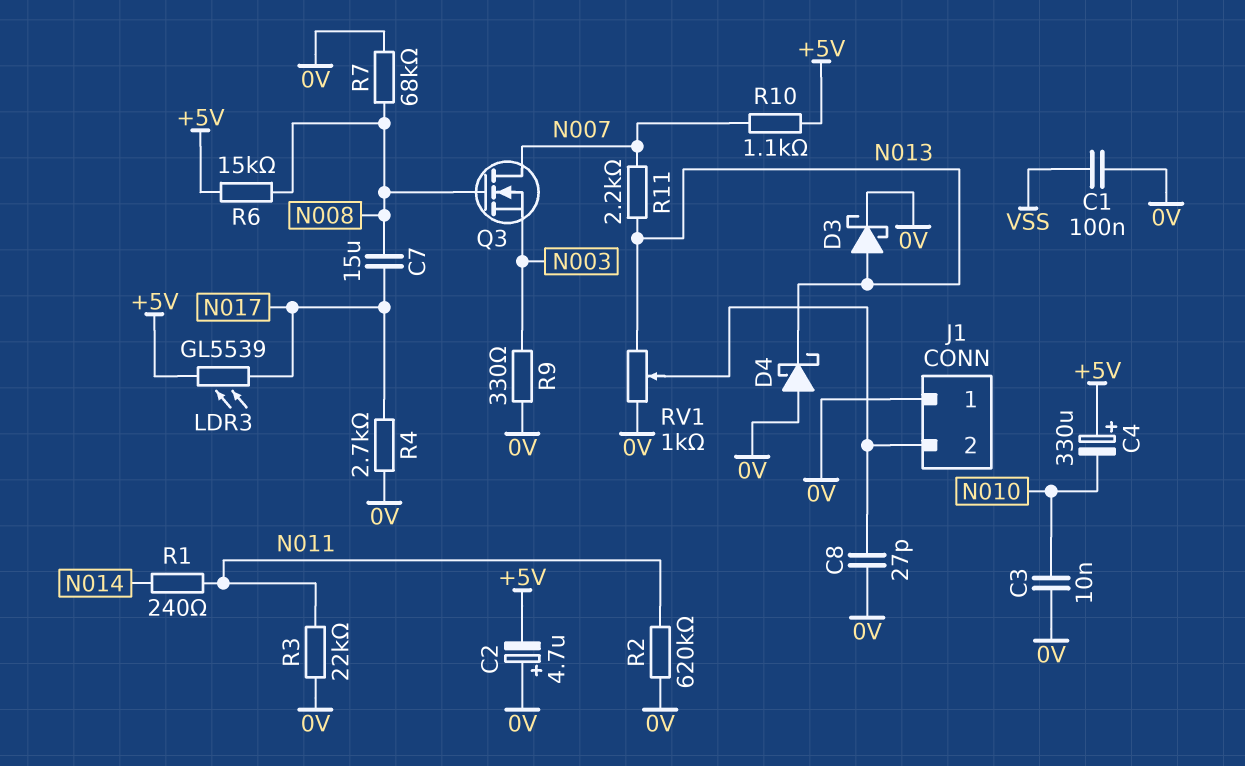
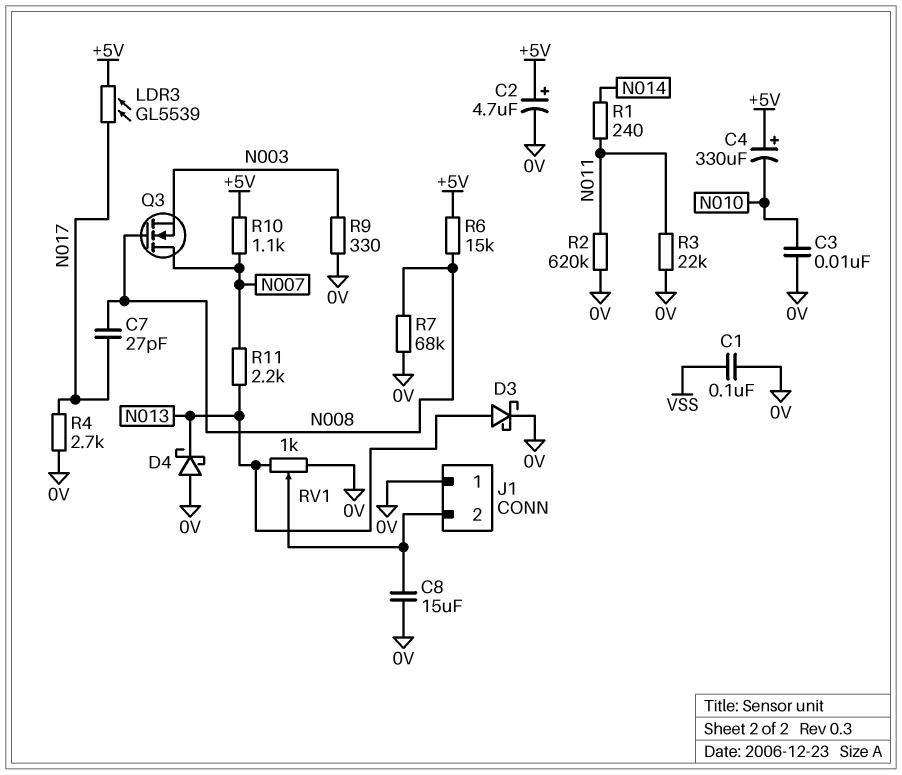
C2: 4.7uF (plus 0V, minus +5V) -> 4.7uF (plus +5V, minus 0V)
C7: 15uF (N008, N017) -> 27pF (N008, N017)
C8: 27pF (0V, J1/2) -> 15uF (0V, J1/2)

